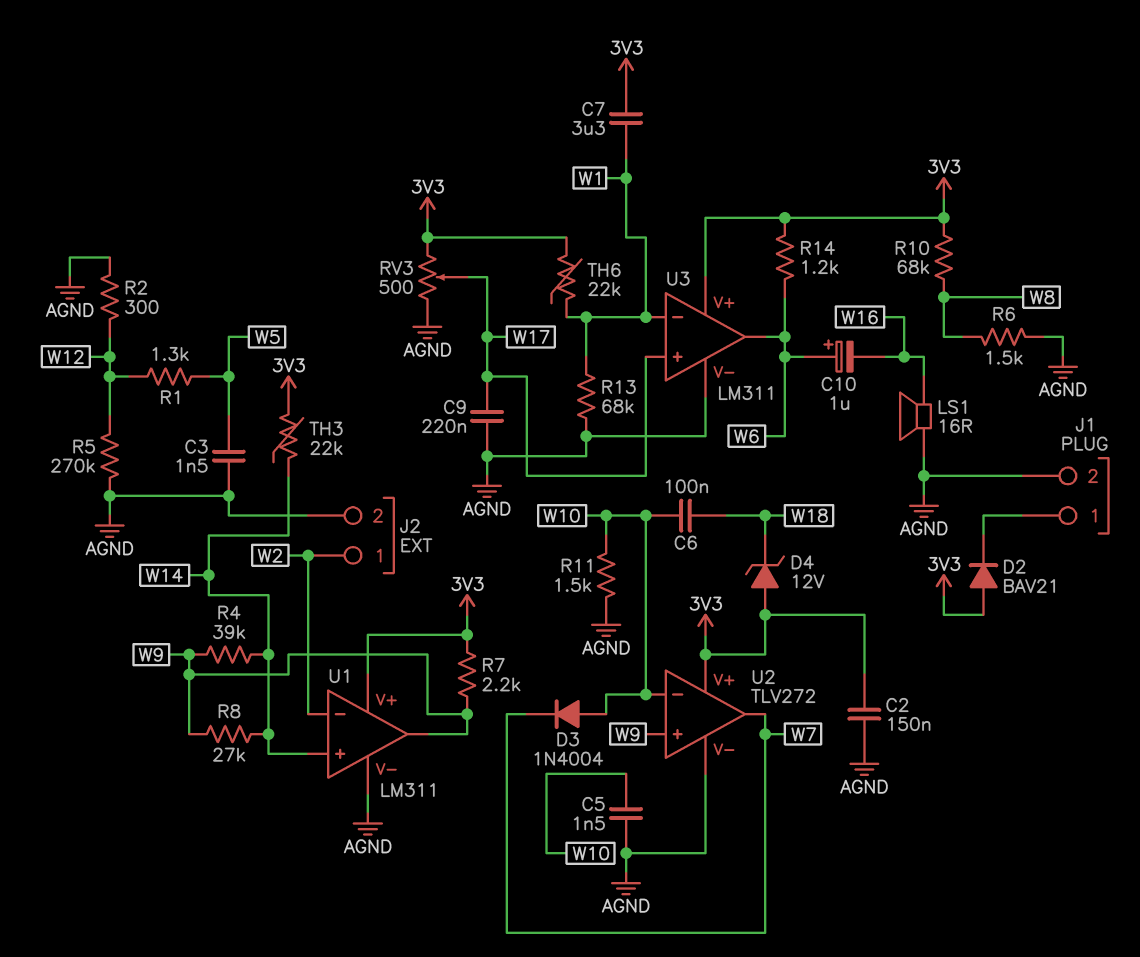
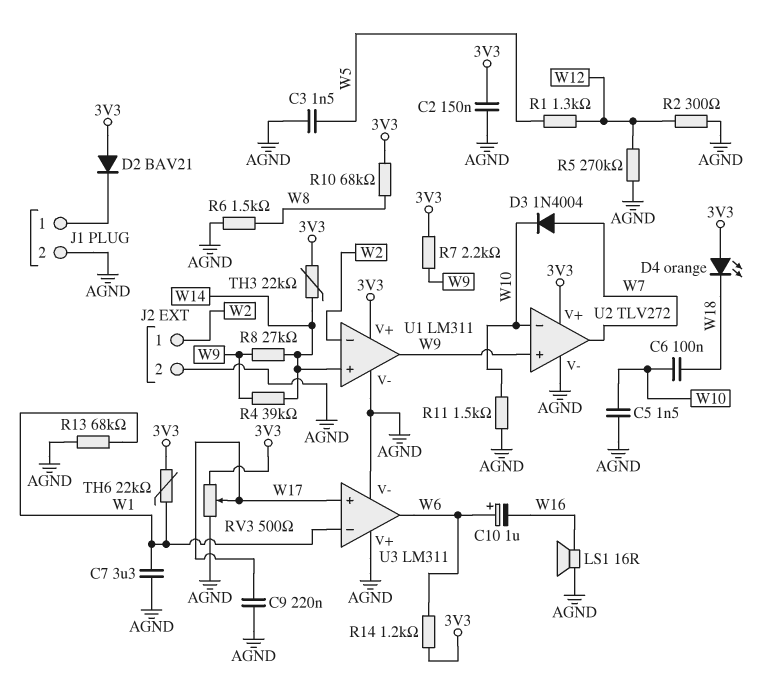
C7: 3.3uF (3V3, W1) -> 3.3uF (AGND, W1)
D3: diode 1N4004 (A W10, K W7) -> diode 1N4004 (A W7, K W10)
D4: zener 12V (A 3V3, K W18) -> LED orange (A 3V3, K W18)
U3 pin V+: 3V3 -> AGND

